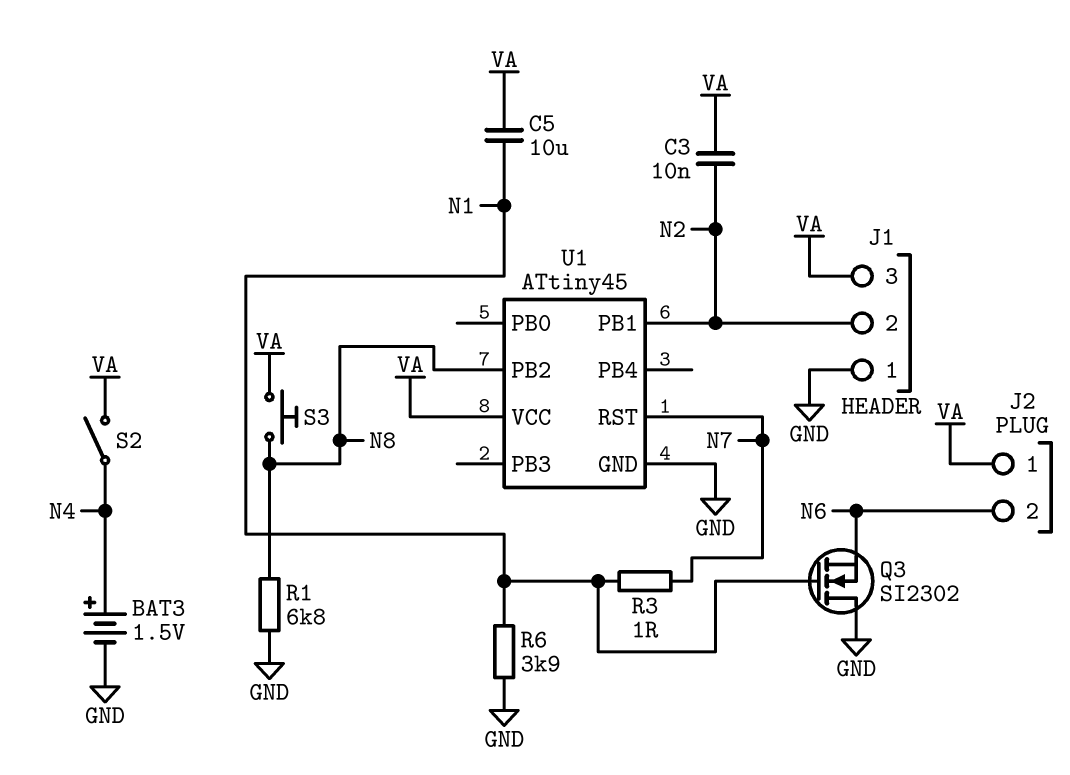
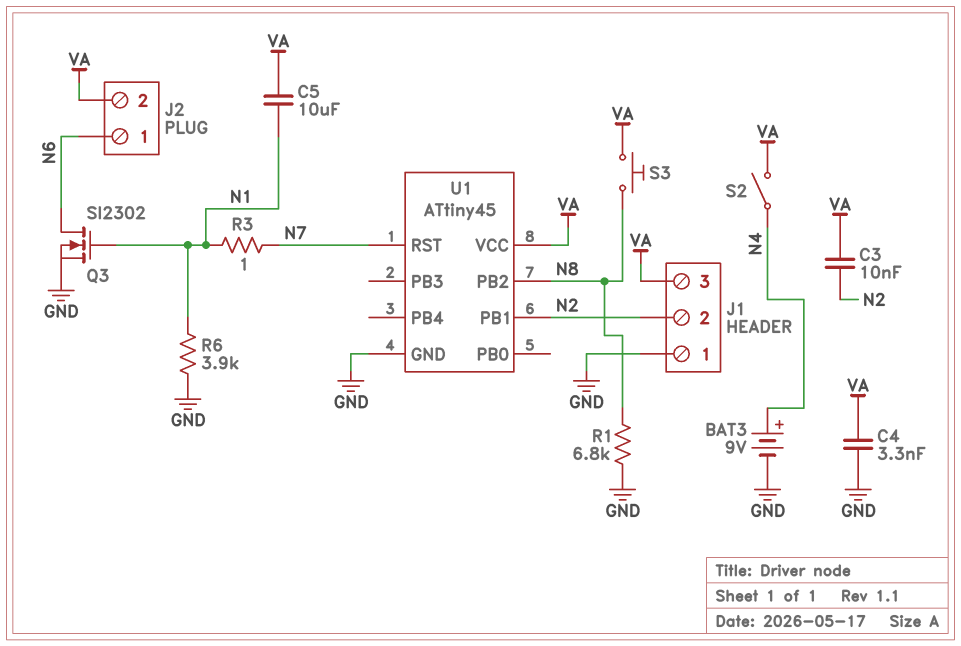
BAT3: 1.5V (plus N4, minus GND) -> 9V (plus N4, minus GND)
C4: none -> 3.3nF (GND, VA)
J2 pin 1: VA -> N6
J2 pin 2: N6 -> VA
Q3: NMOS SI2302 (G N1, D GND, S N6) -> NMOS SI2302 (G N1, D N6, S GND)

